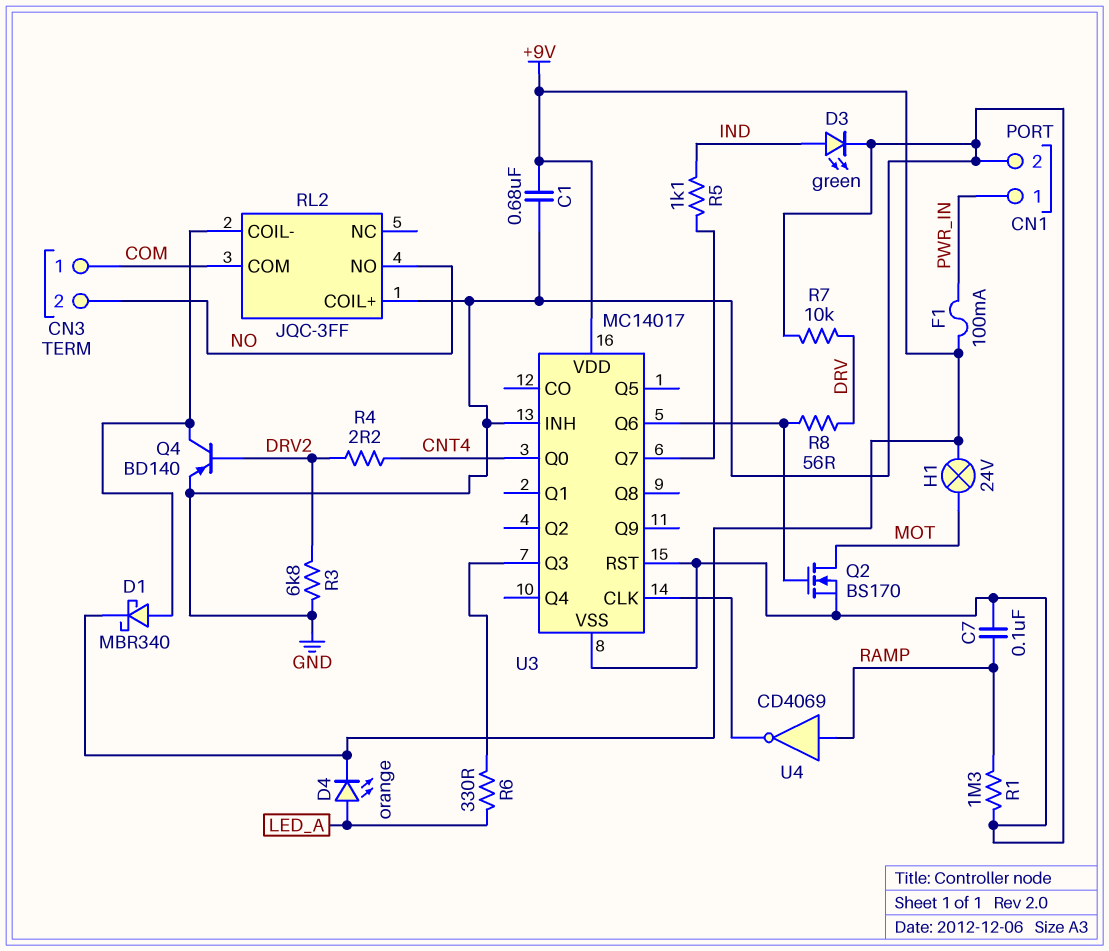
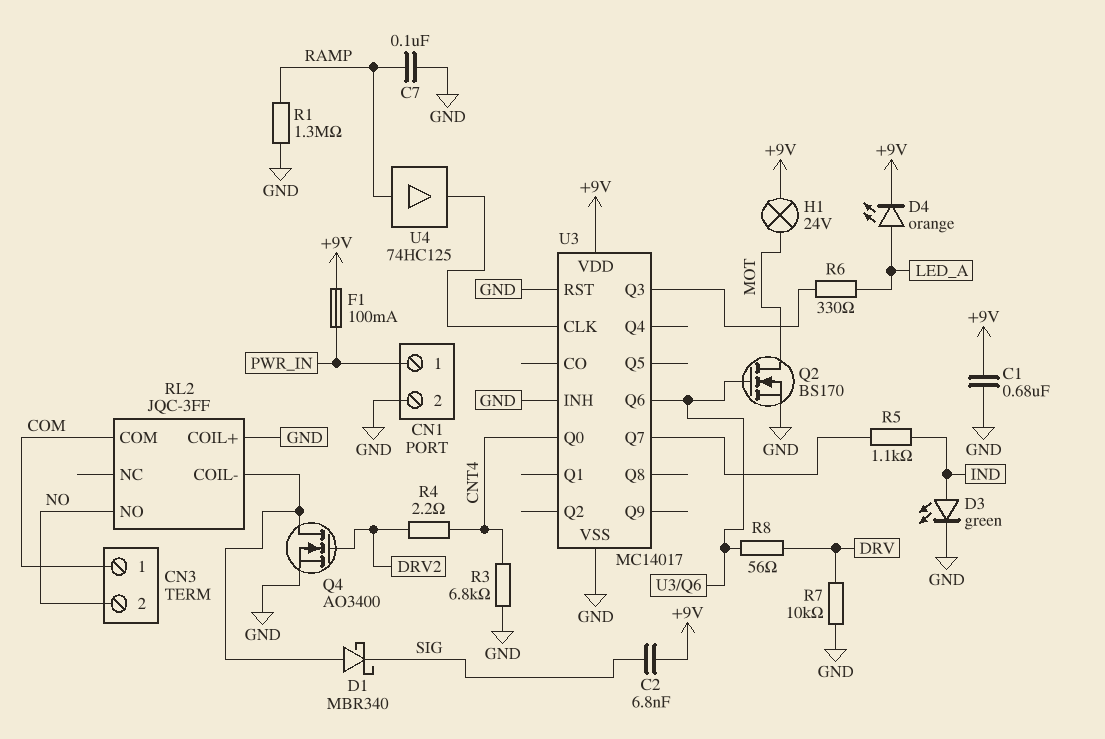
C2: none -> 6.8nF (+9V, SIG)
D1: schottky MBR340 (A RL2/COIL-, K +9V) -> schottky MBR340 (A RL2/COIL-, K SIG)
Q4: PNP BD140 (B DRV2, C RL2/COIL-, E GND) -> NMOS AO3400 (G DRV2, D RL2/COIL-, S GND)
R3: 6.8k (DRV2, GND) -> 6.8k (CNT4, GND)
U4: NOT CD4069 (in RAMP, out U3/CLK) -> buffer 74HC125 (in RAMP, out U3/CLK)

